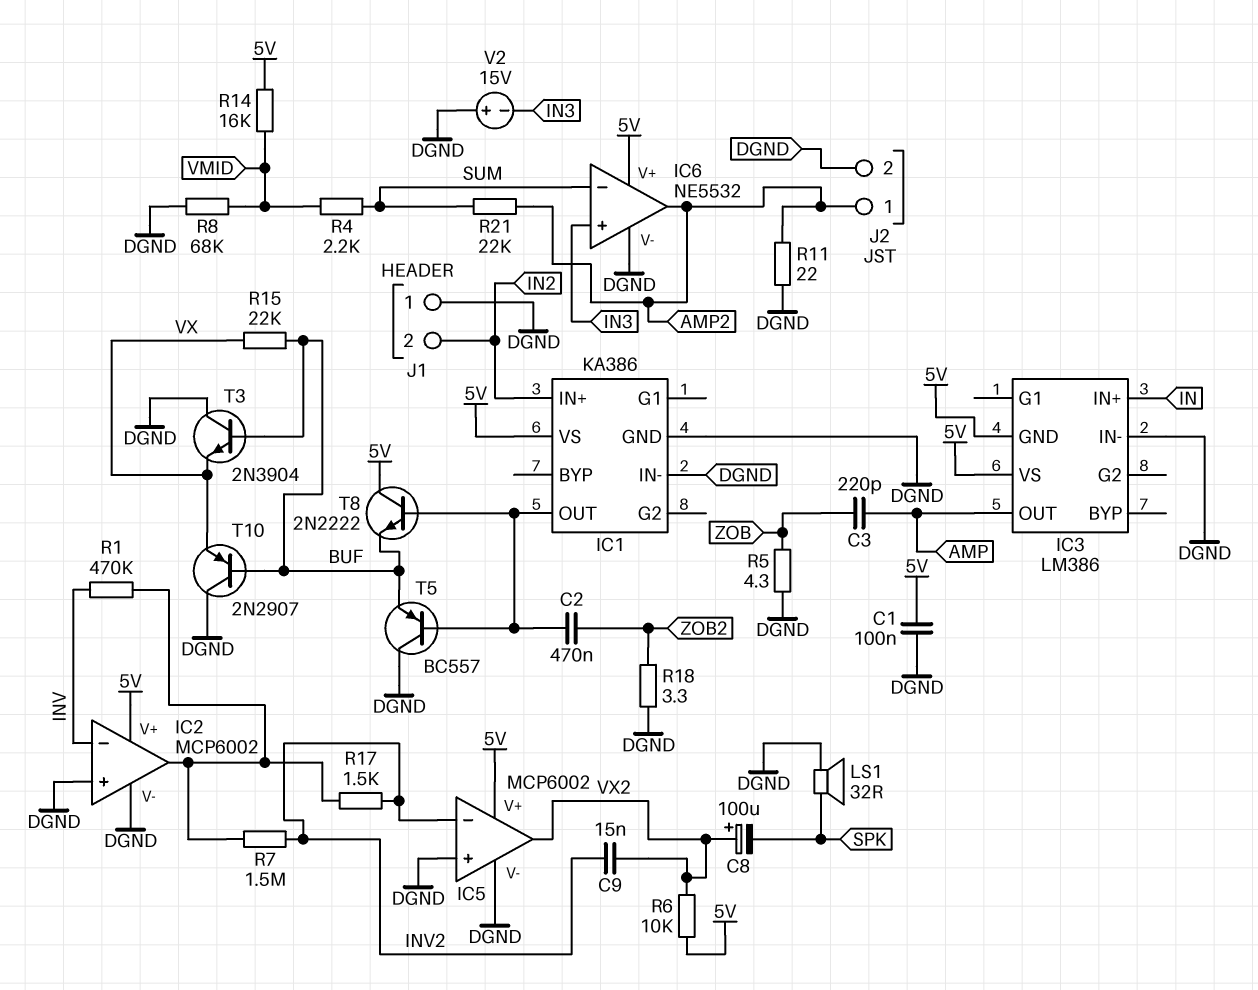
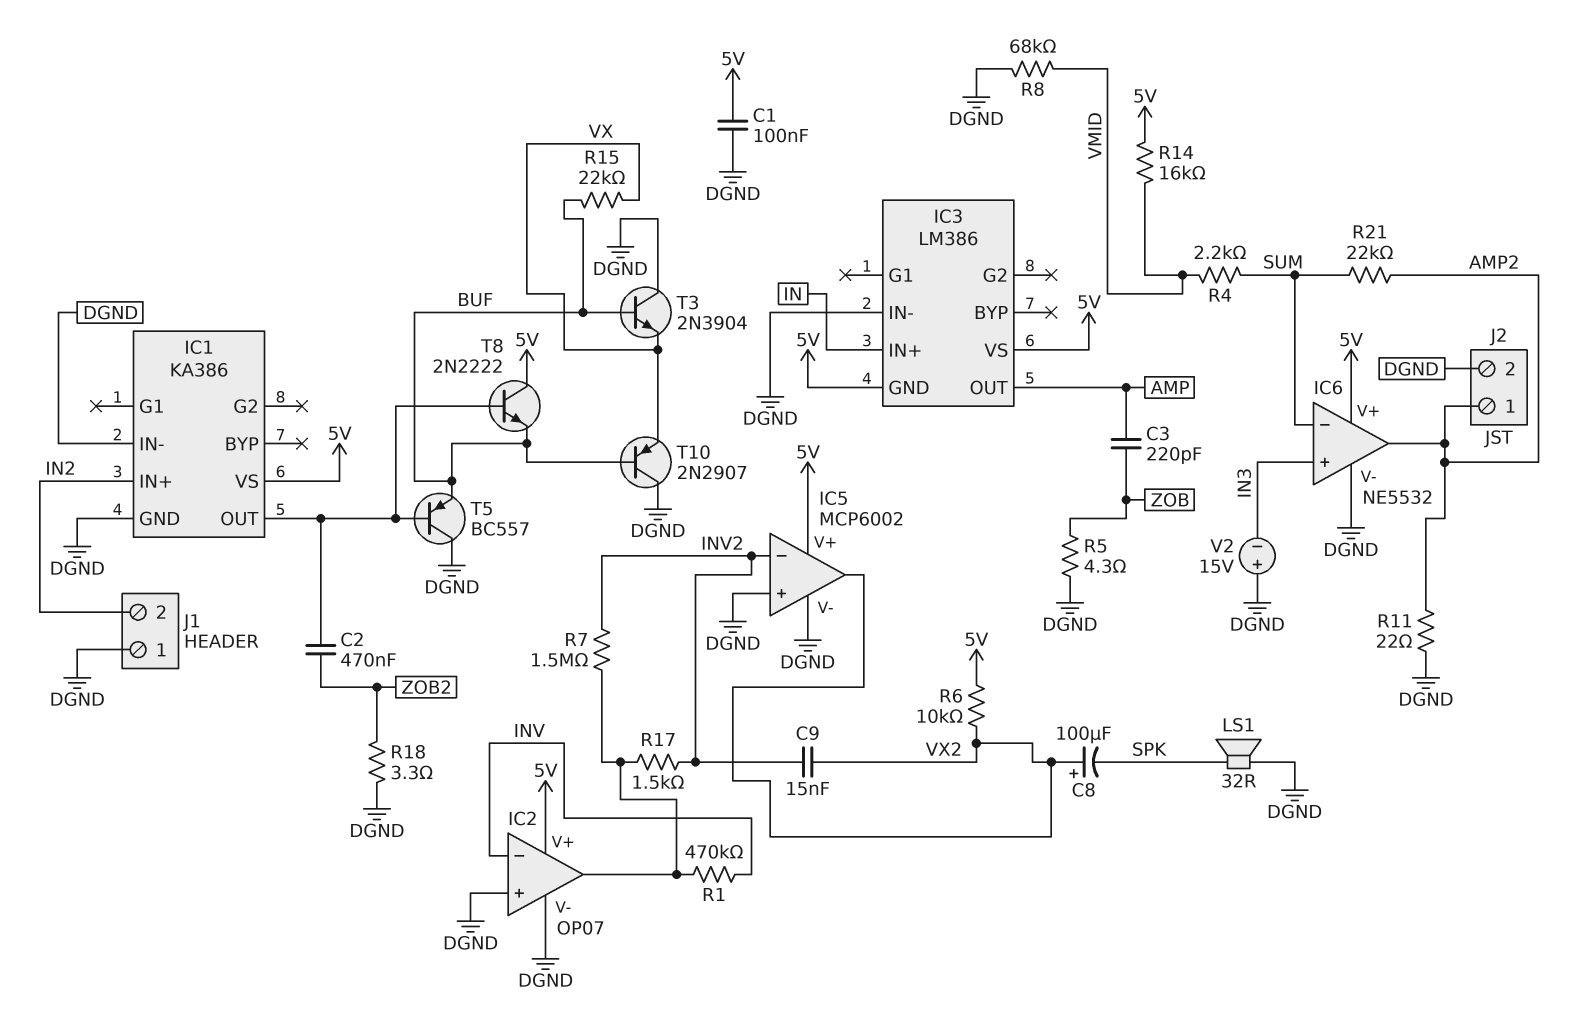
IC2: MCP6002 -> OP07

